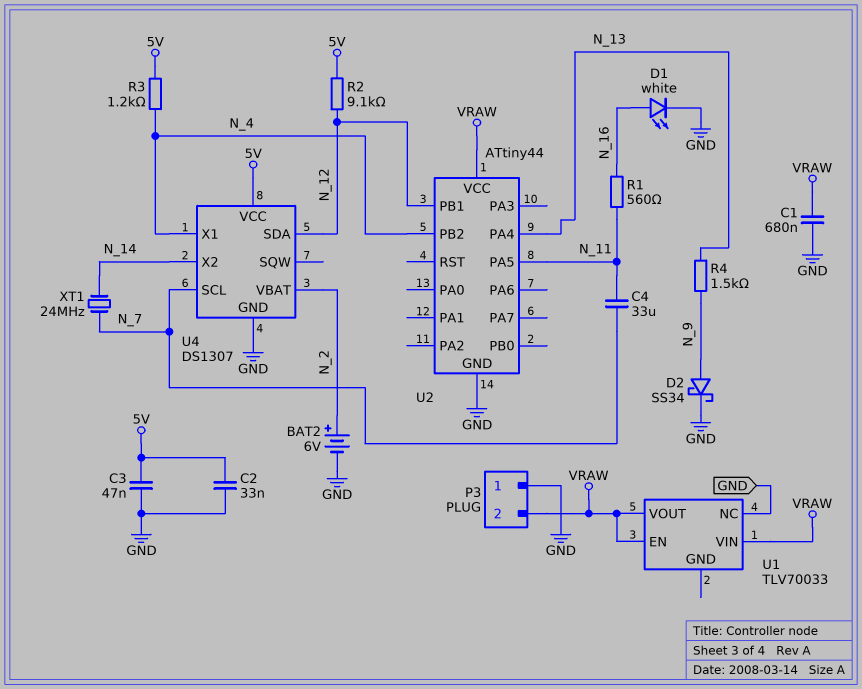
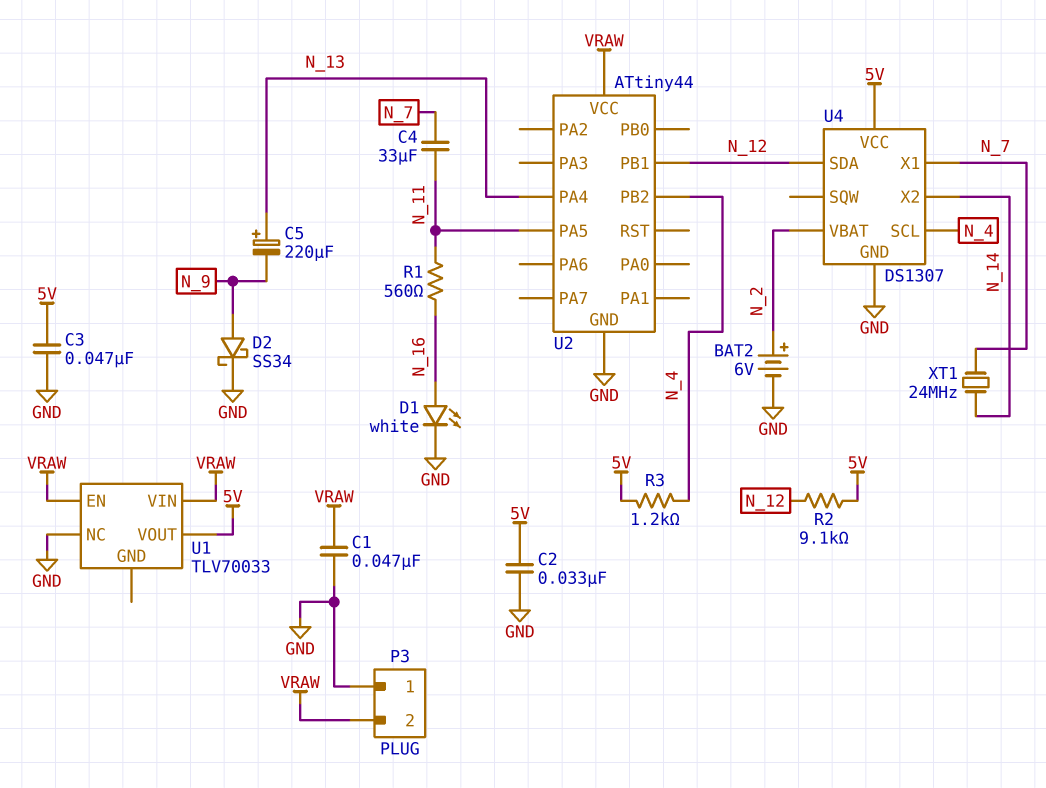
C1: 680nF (GND, VRAW) -> 47nF (GND, VRAW)
C5: none -> 220uF (plus N_13, minus N_9)
R4: 1.5k (N_9, N_13) -> none
U1 pin VOUT: VRAW -> 5V
U4 pin SCL: N_7 -> N_4
U4 pin X1: N_4 -> N_7

